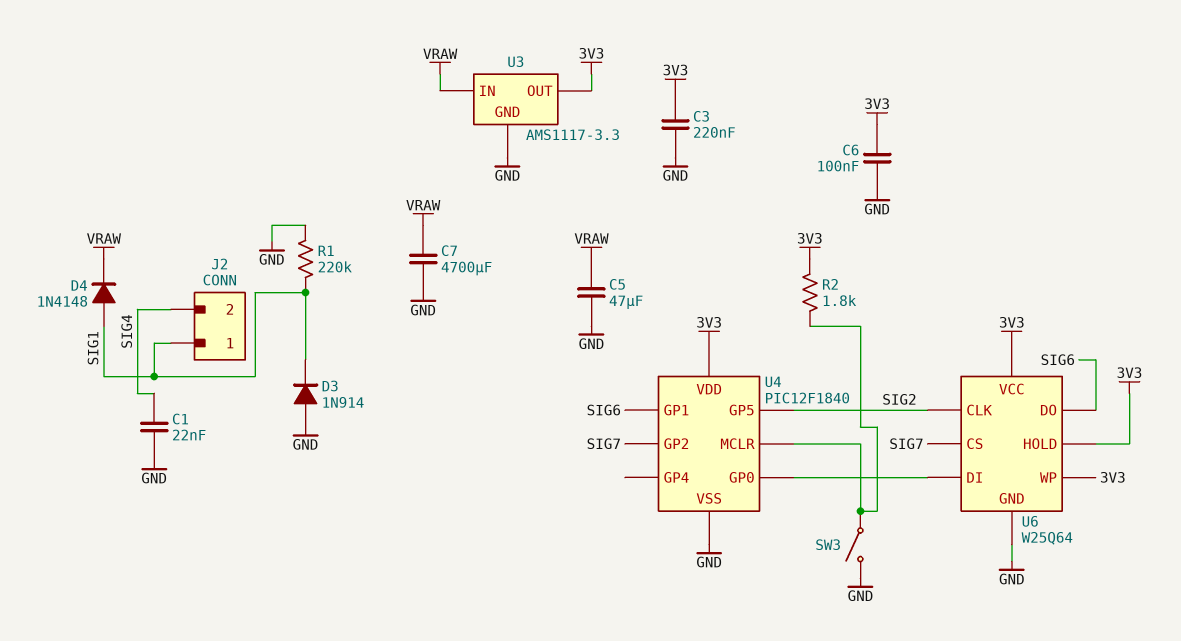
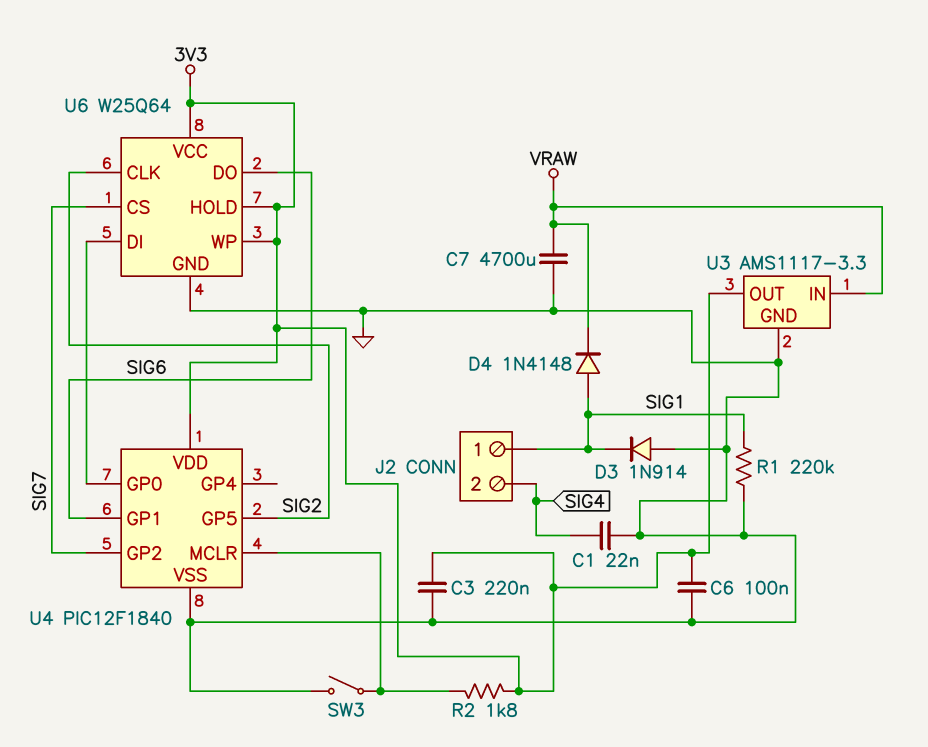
C5: 47uF (GND, VRAW) -> none

